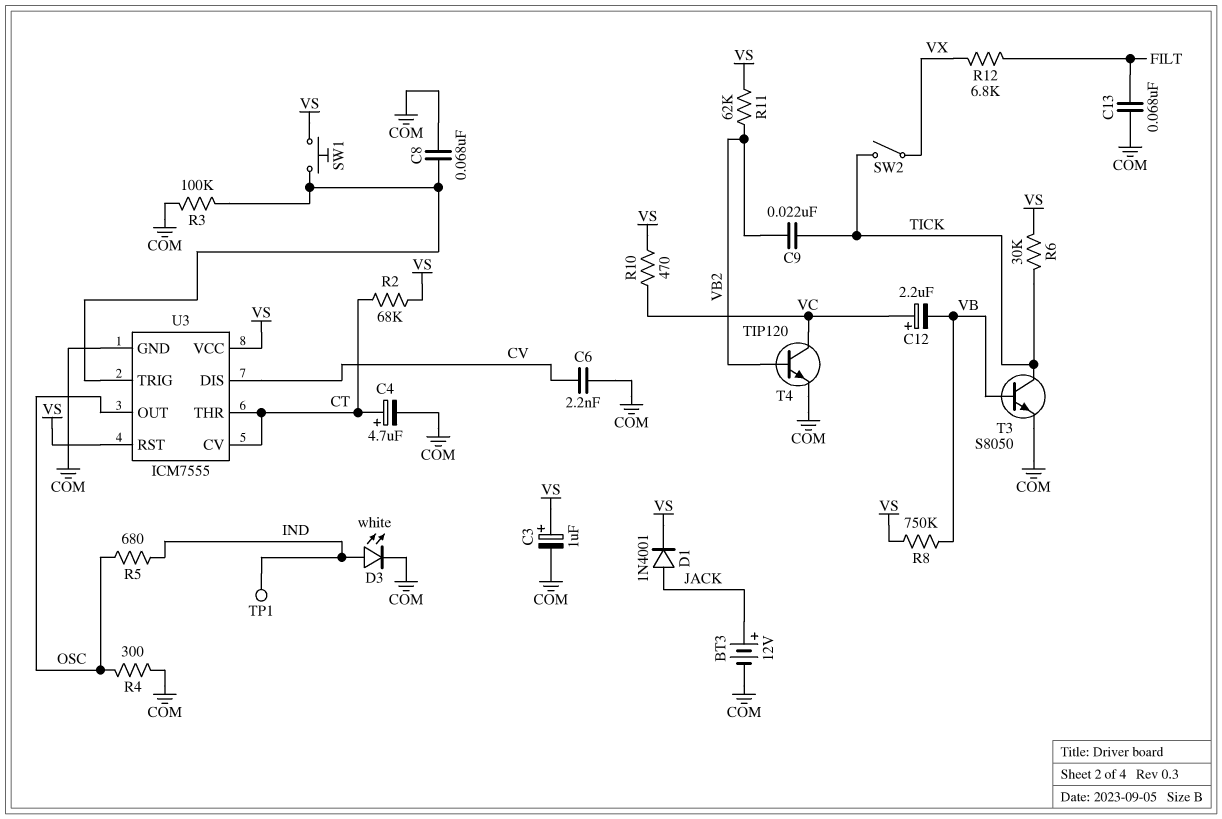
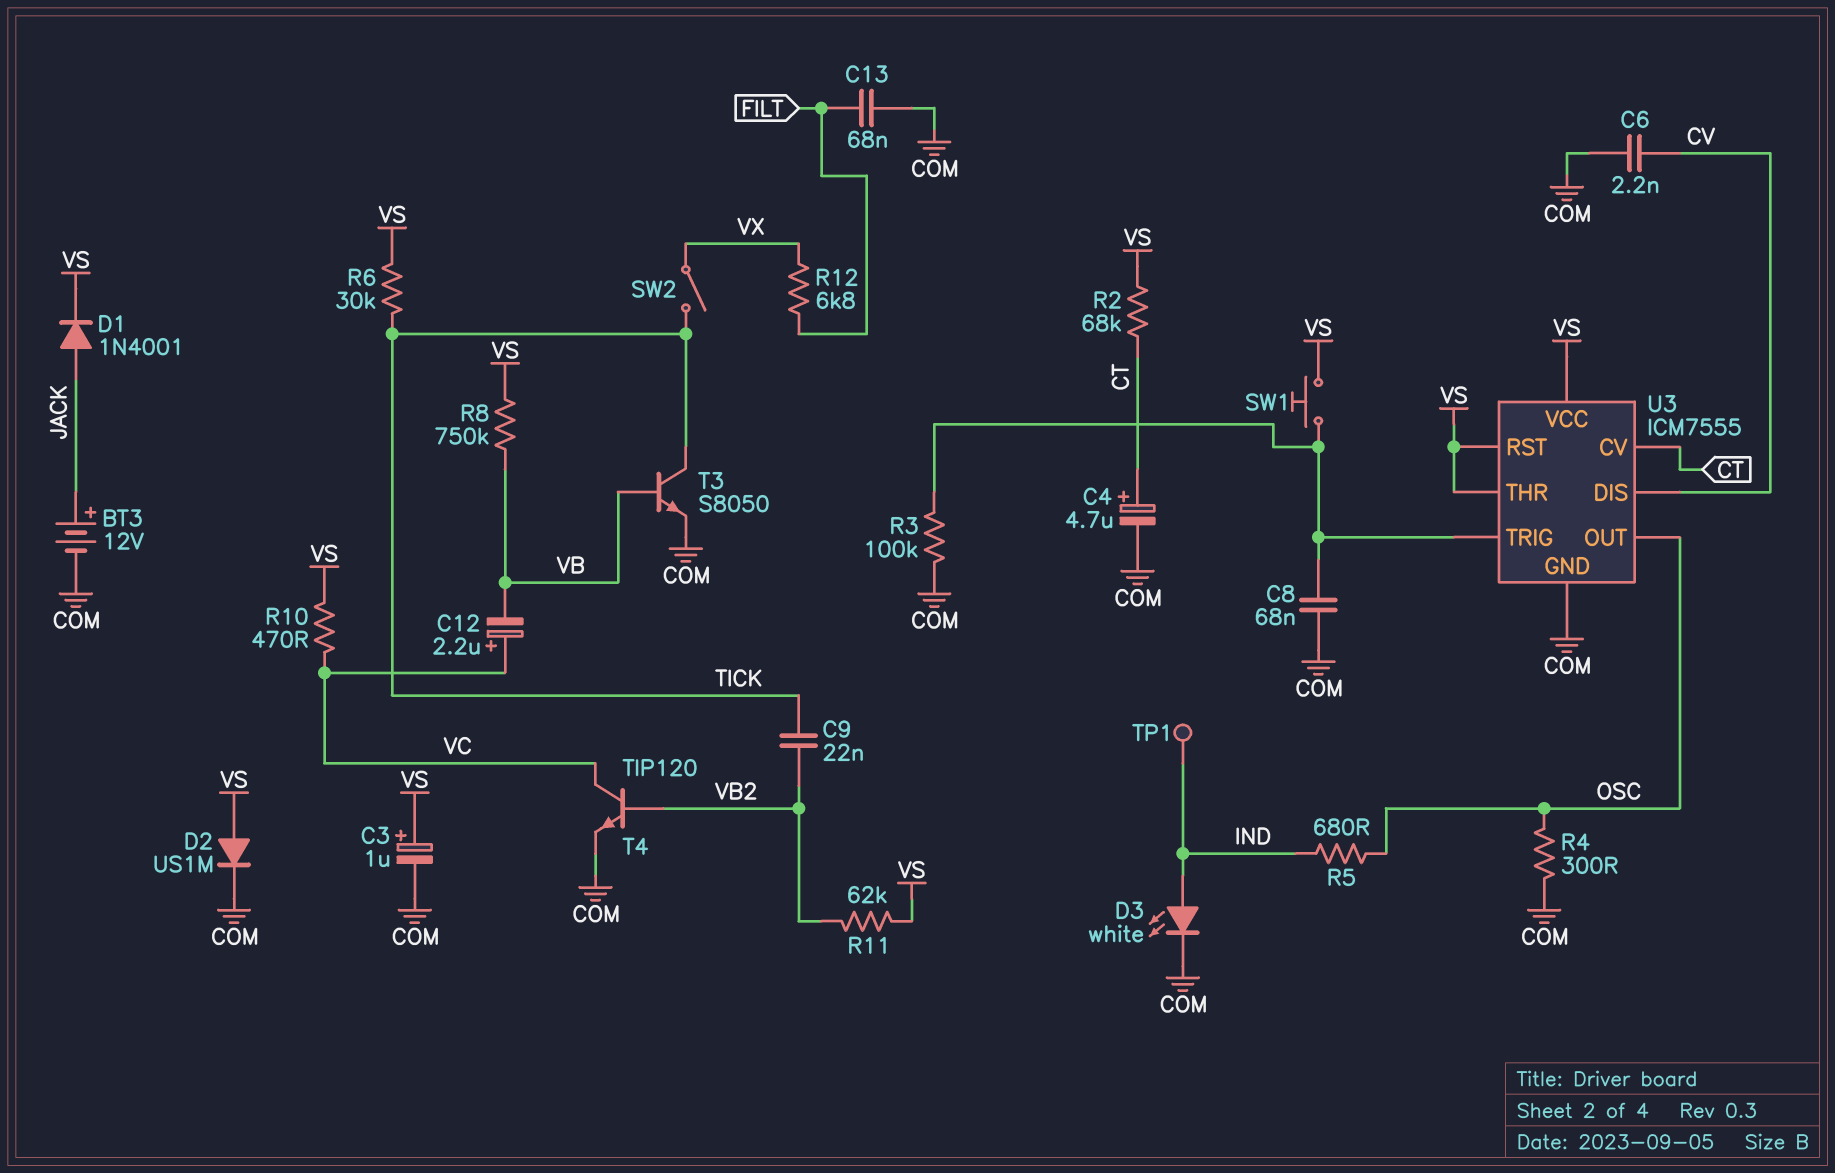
D2: none -> diode US1M (A VS, K COM)
U3 pin THR: CT -> VS

